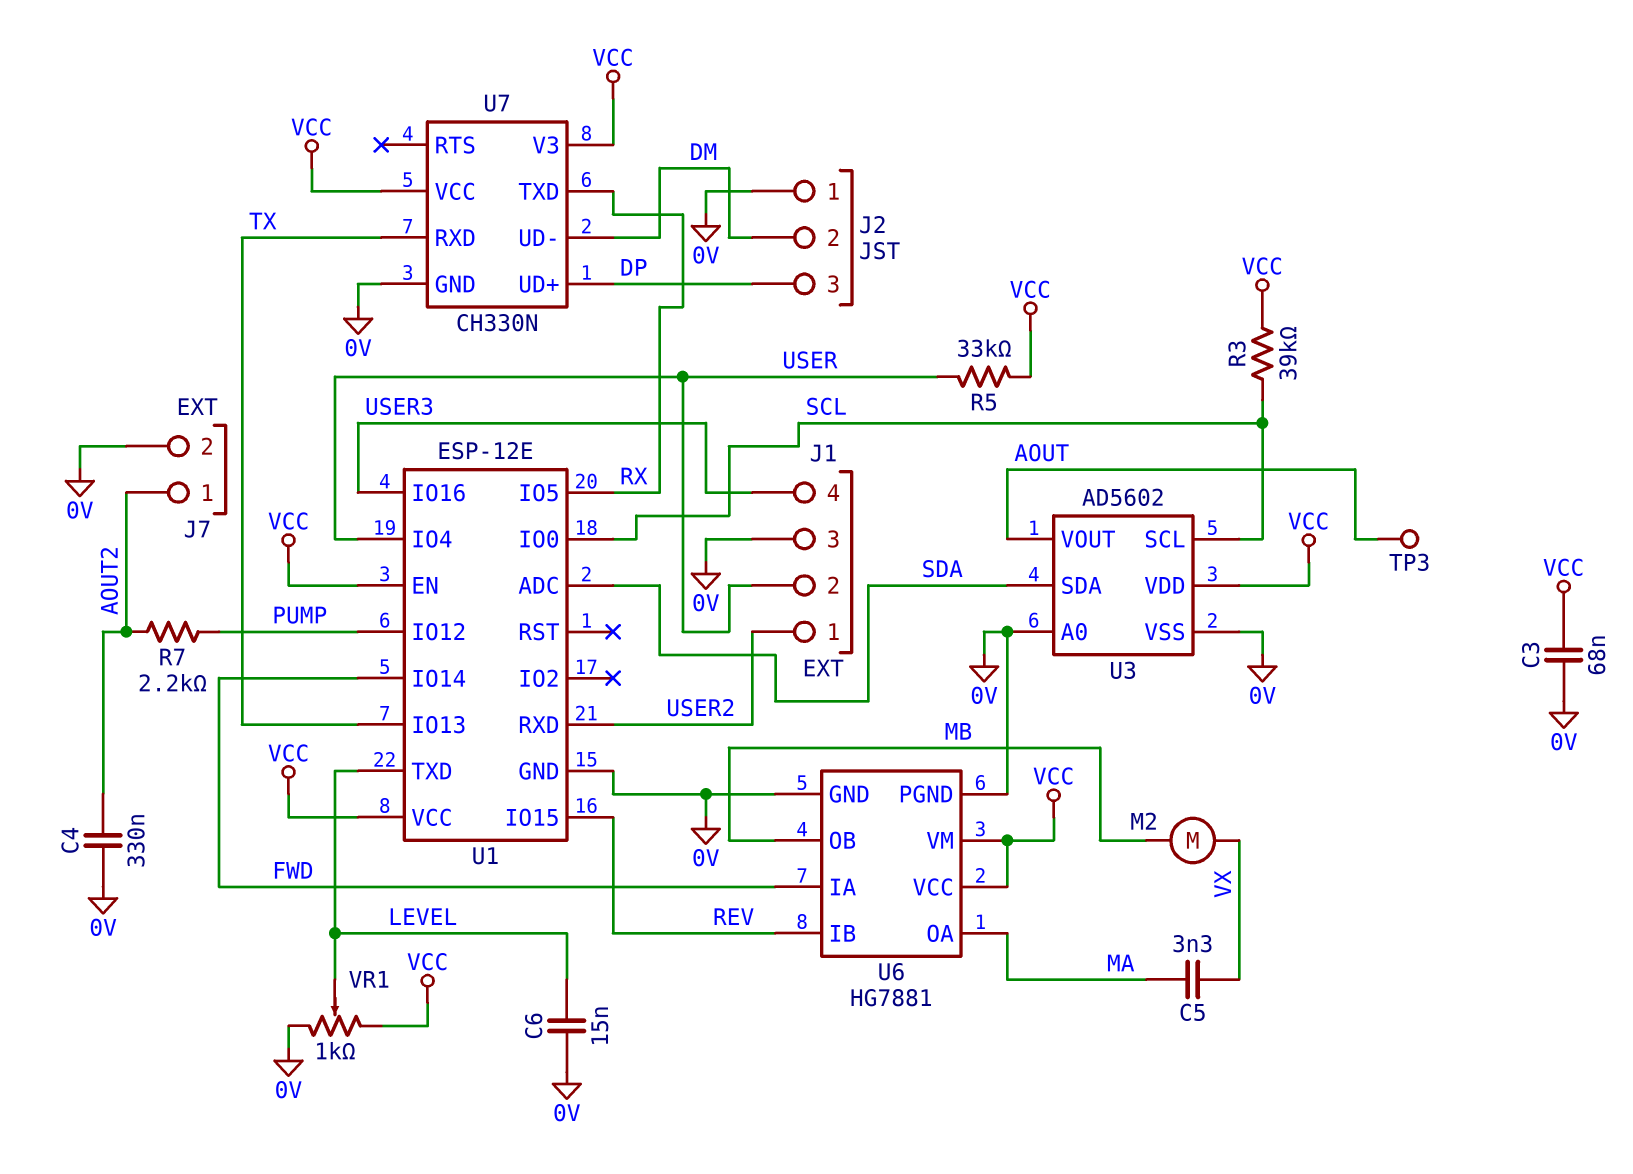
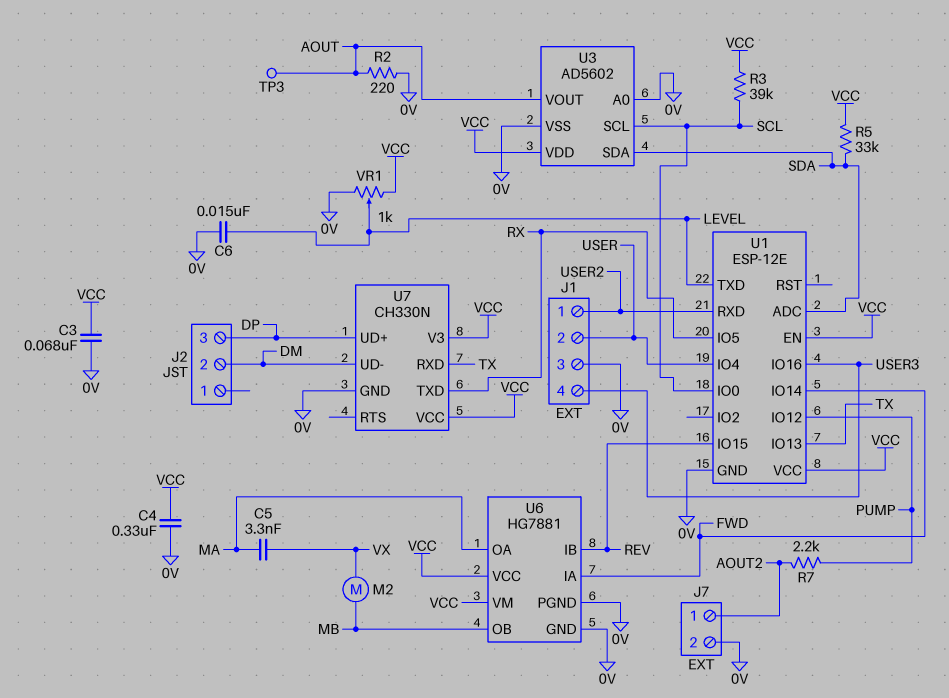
C4: 330nF (0V, AOUT2) -> 330nF (0V, VCC)
J2 pin 1: 0V -> none
R2: none -> 220 (0V, AOUT)
R5: 33k (USER, VCC) -> 33k (SDA, VCC)

